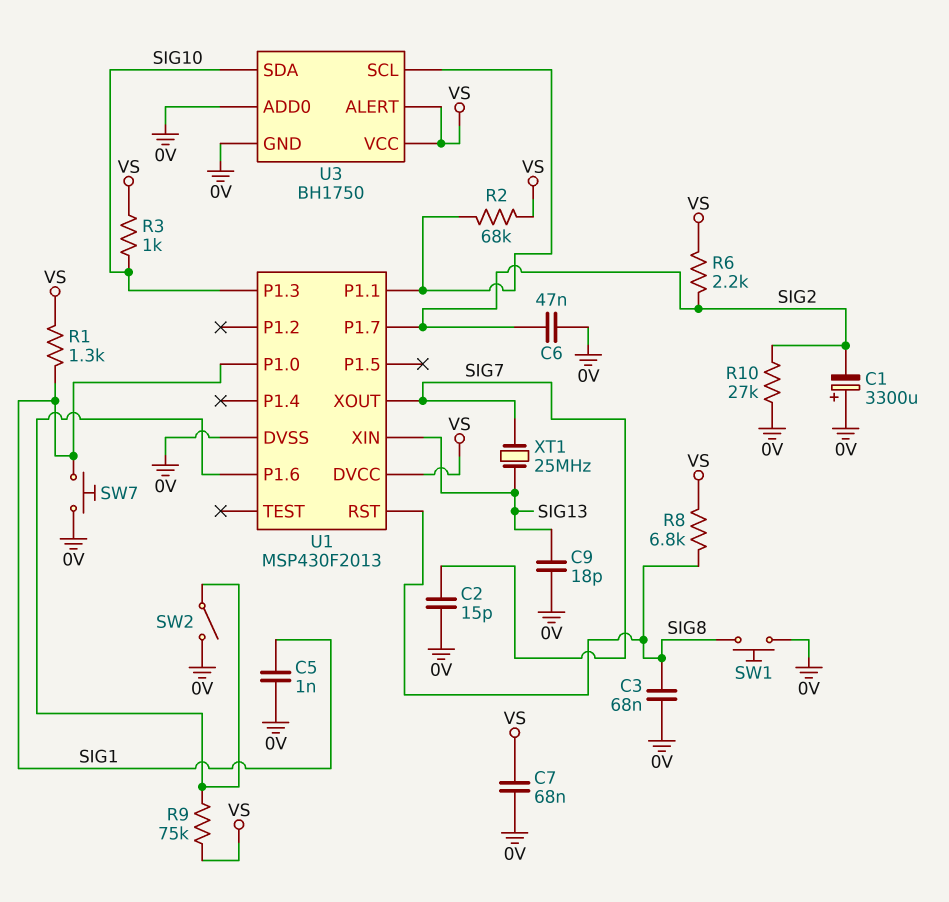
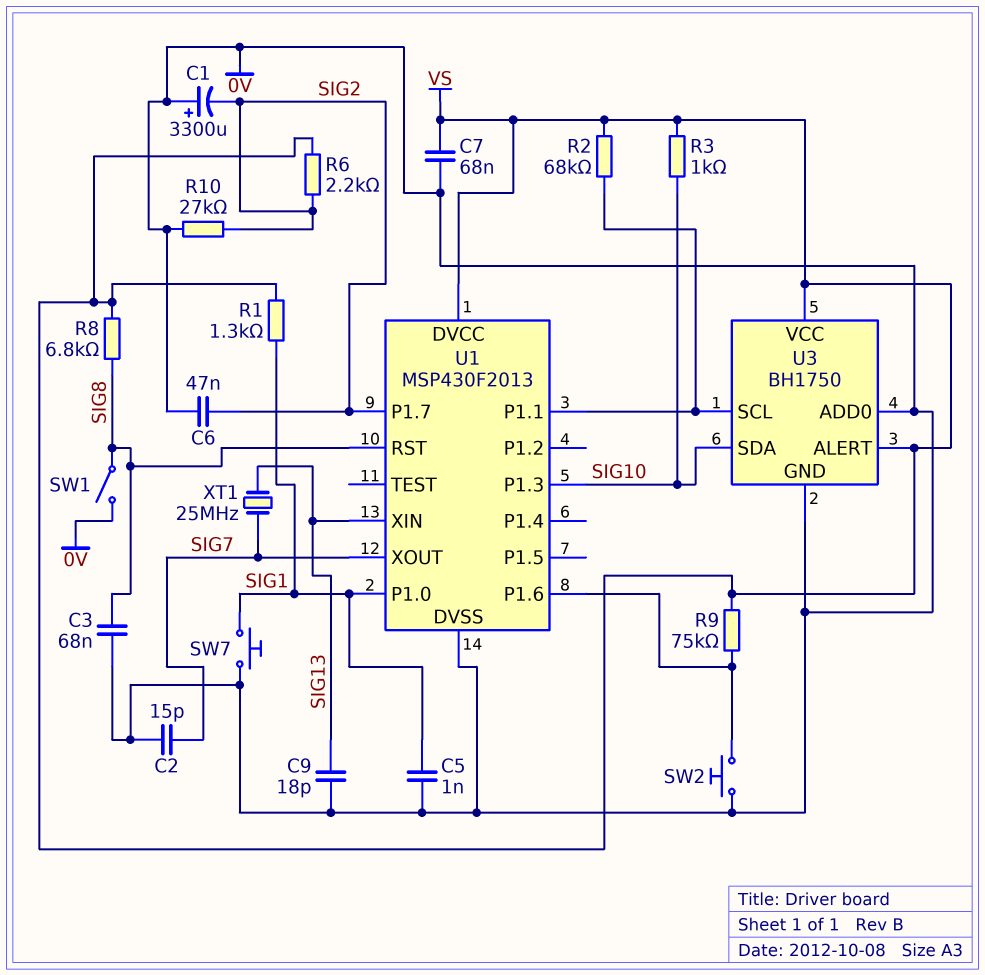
SW1: button (0V, SIG8) -> switch (0V, SIG8)
SW2: switch (0V, U1/P1.6) -> button (0V, U1/P1.6)

